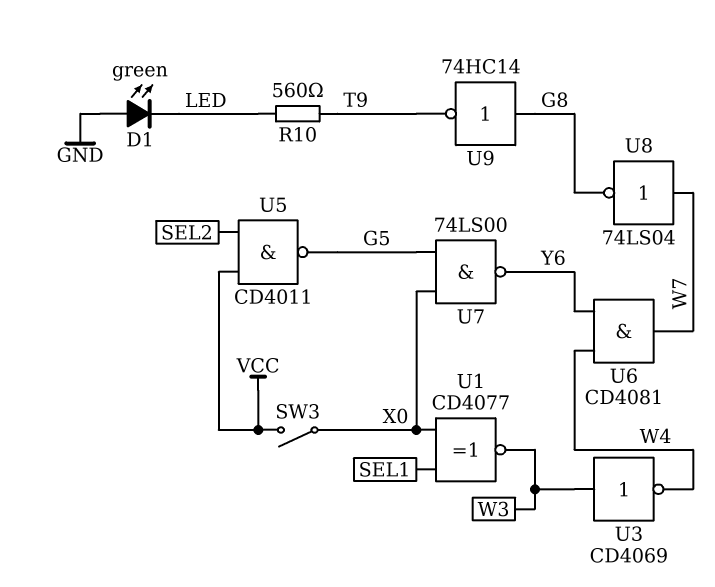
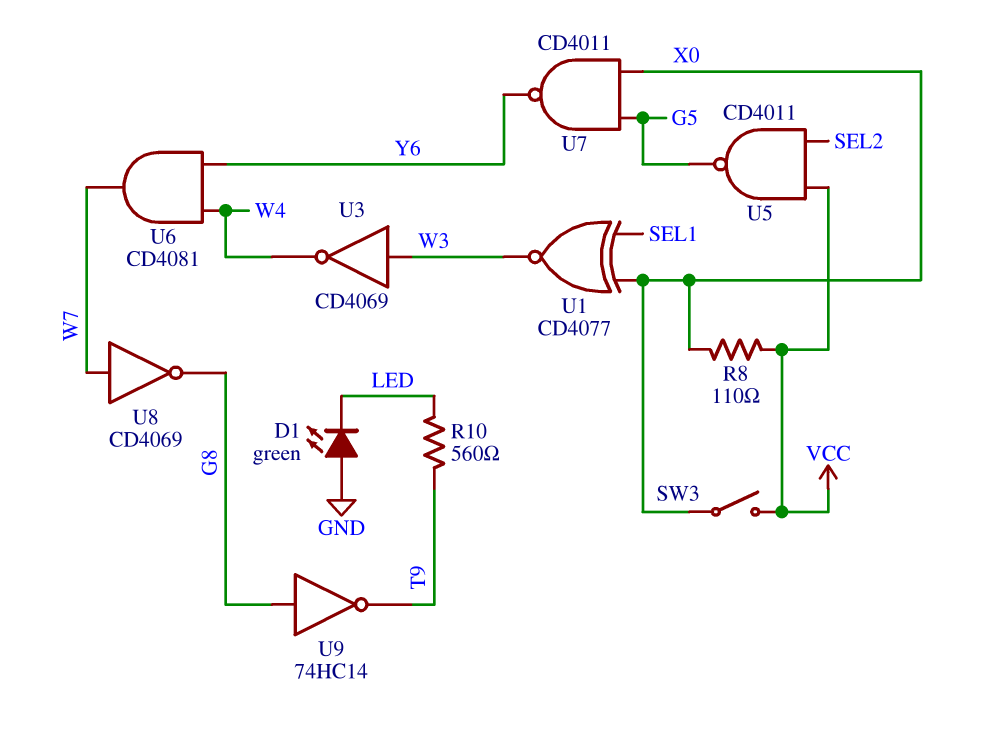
R8: none -> 110 (VCC, X0)
U7: NAND 74LS00 (in G5, in X0, out Y6) -> NAND CD4011 (in G5, in X0, out Y6)
U8: NOT 74LS04 (in W7, out G8) -> NOT CD4069 (in W7, out G8)

